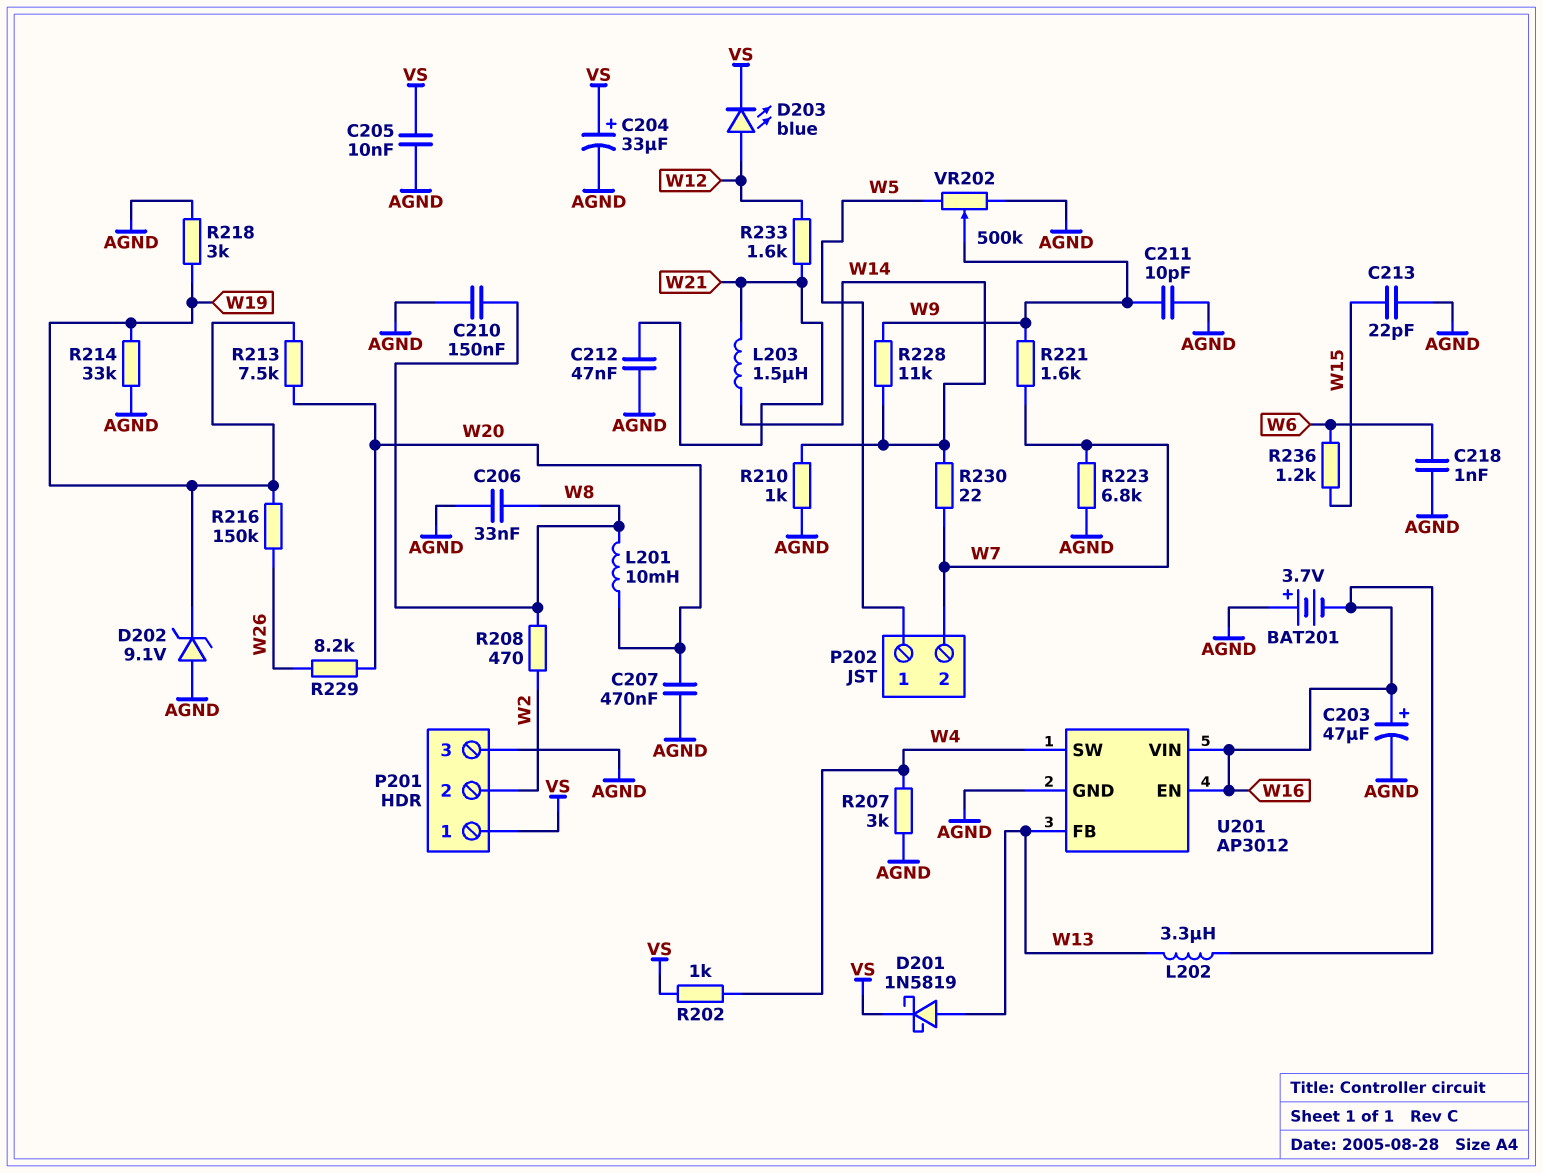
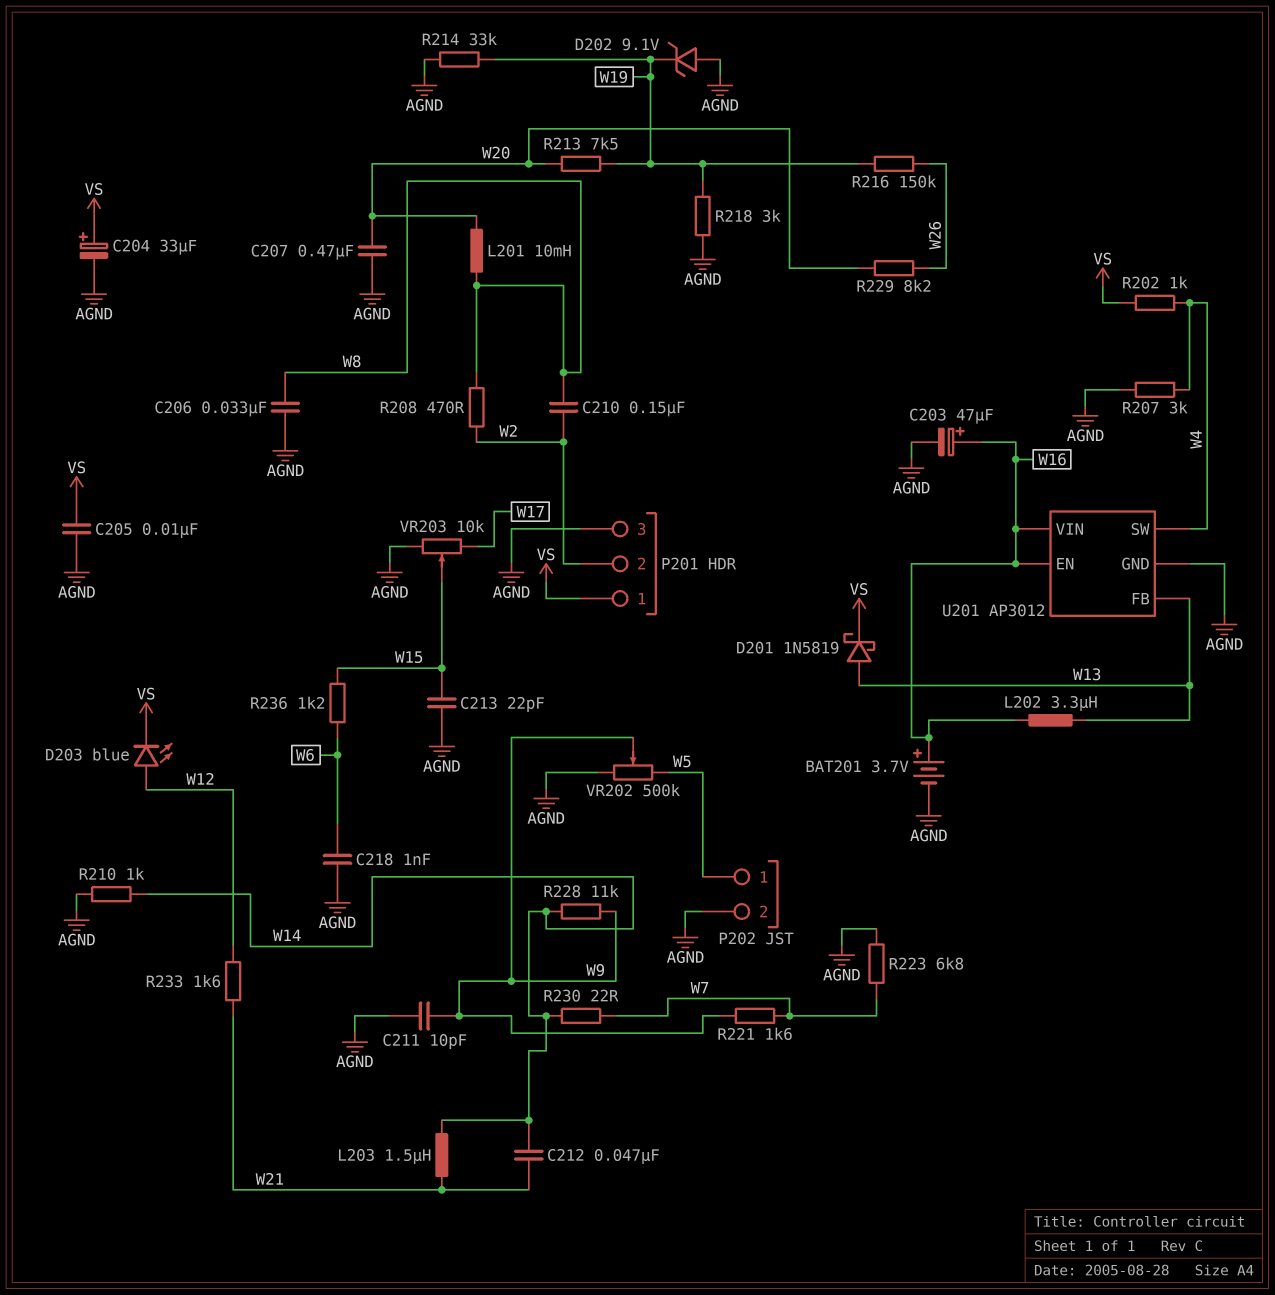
BAT201: 3.7V (plus AGND, minus W16) -> 3.7V (plus W16, minus AGND)
C210: 150nF (AGND, W8) -> 150nF (W2, W8)
C212: 47nF (AGND, W21) -> 47nF (W14, W21)
P202 pin 2: W7 -> AGND
VR203: none -> 10k (AGND, W17, wiper W15)

